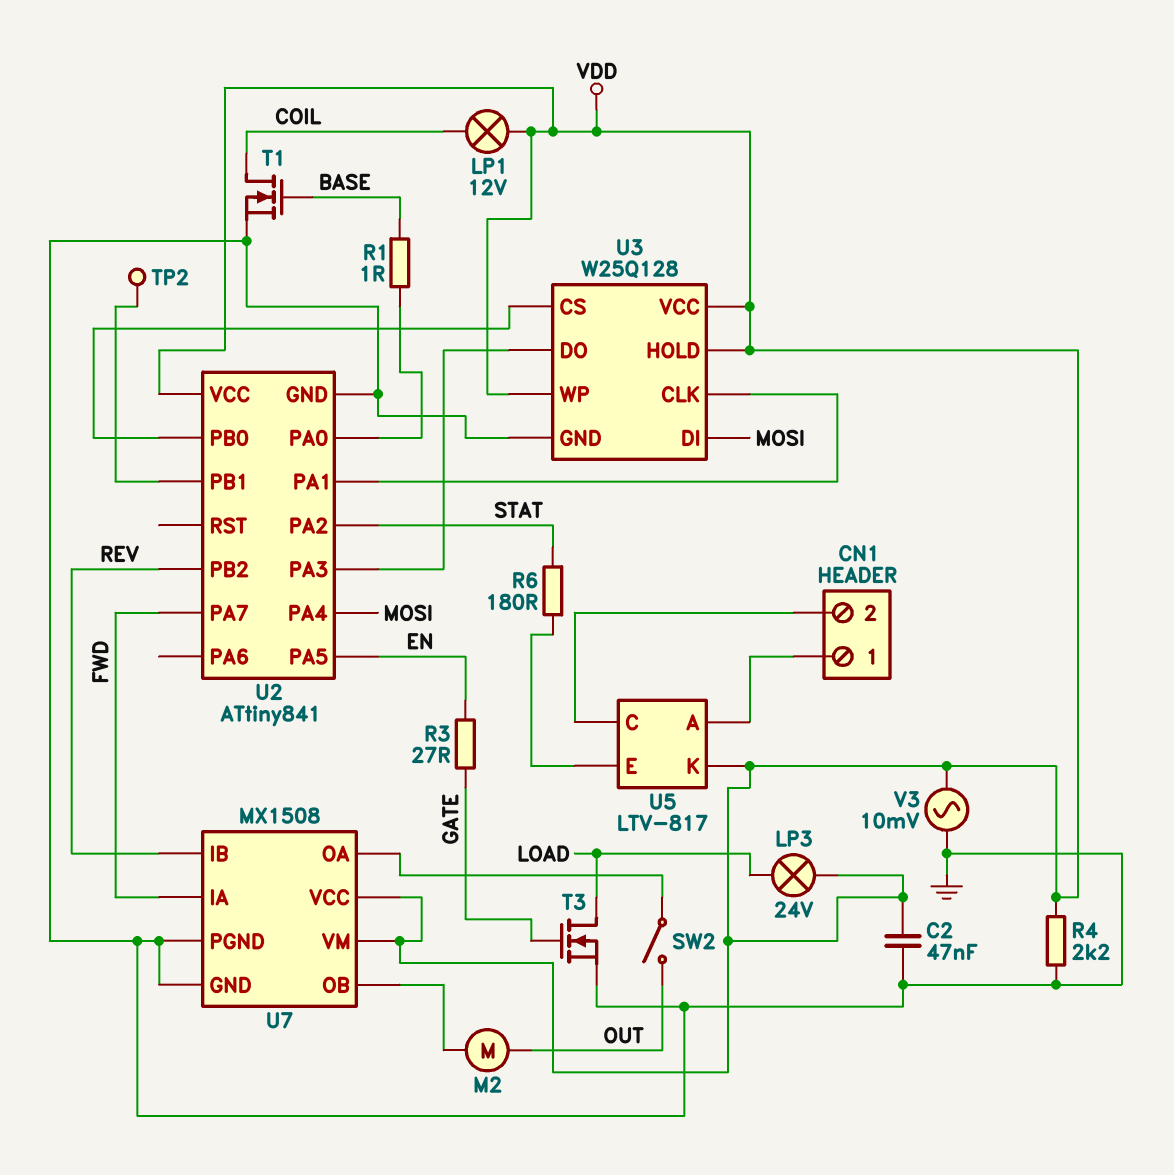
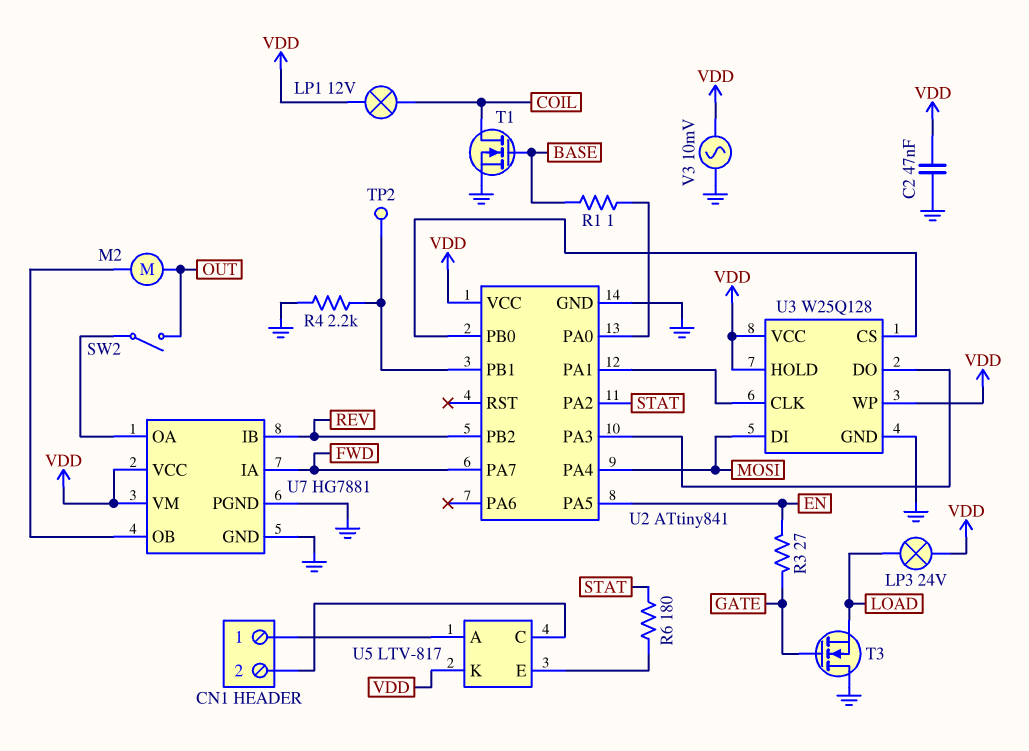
R4: 2.2k (GND, VDD) -> 2.2k (GND, U2/PB1)
T3: NMOS (G GATE, D LOAD, S GND) -> NMOS (G GATE, D GND, S LOAD)
U7: MX1508 -> HG7881

